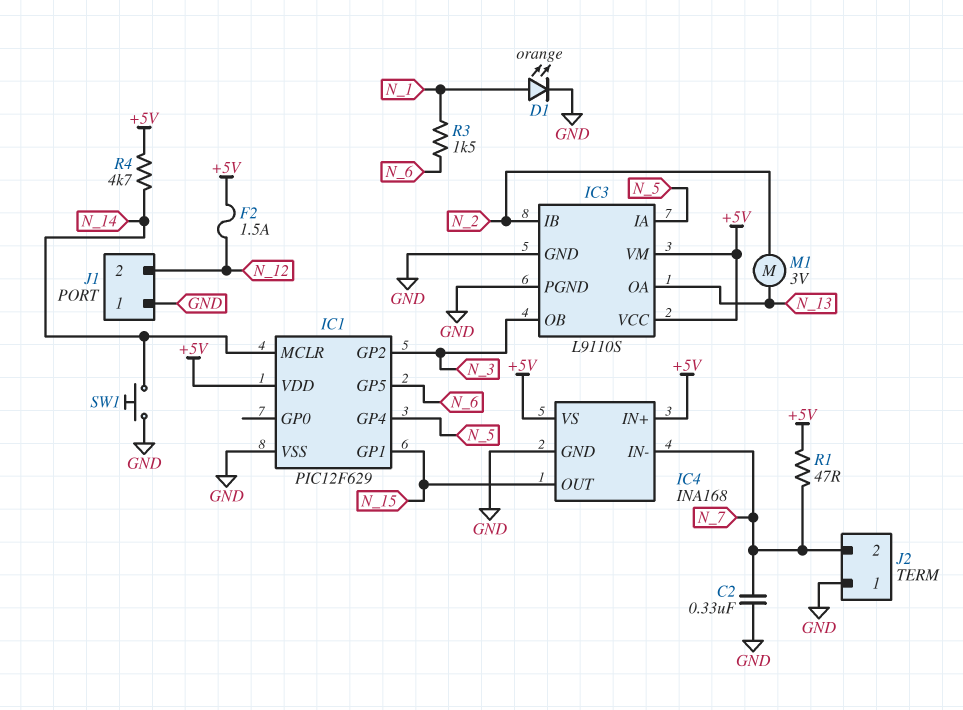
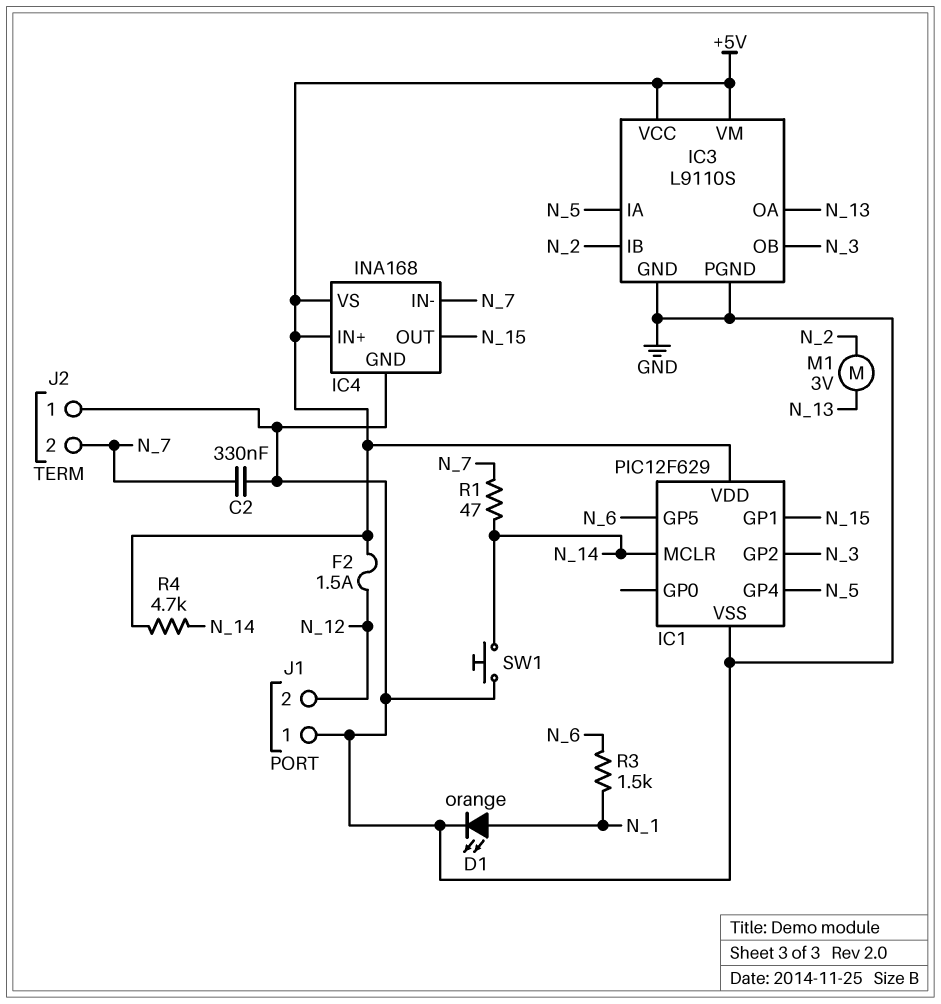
R1: 47 (+5V, N_7) -> 47 (N_7, N_14)

